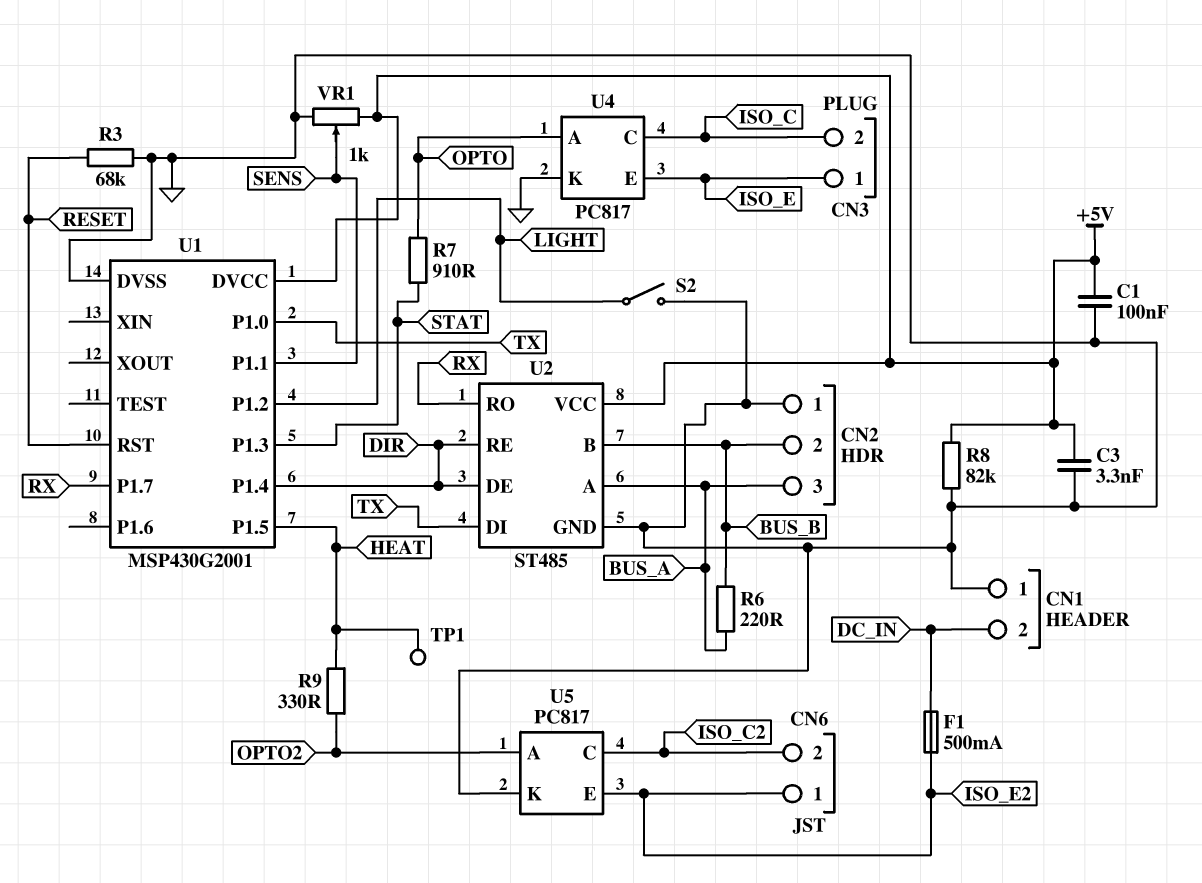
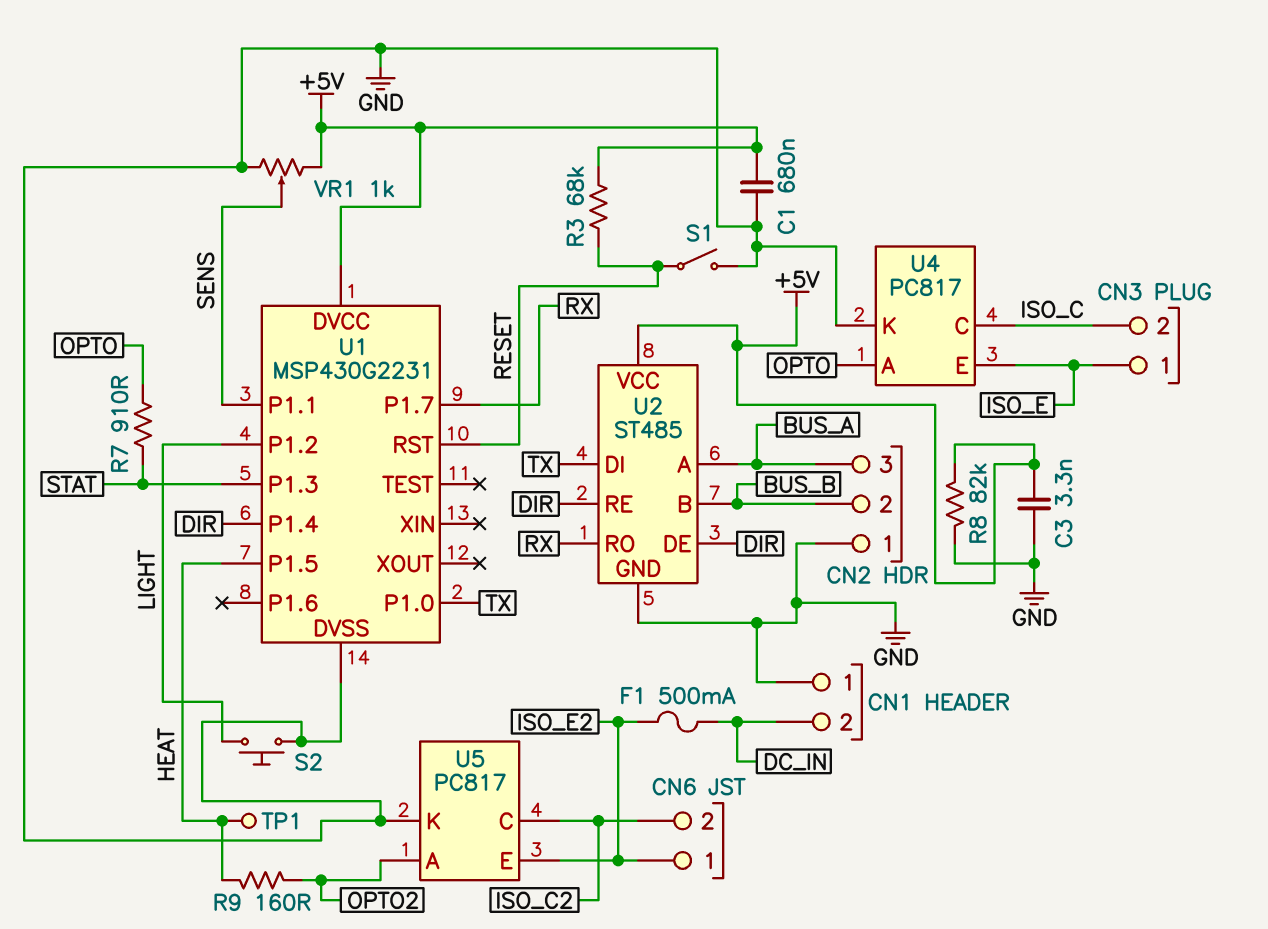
C1: 100nF (+5V, GND) -> 680nF (+5V, GND)
R3: 68k (GND, RESET) -> 68k (+5V, RESET)
R6: 220 (BUS_A, BUS_B) -> none
R9: 330 (HEAT, OPTO2) -> 160 (HEAT, OPTO2)
S1: none -> switch (GND, RESET)
S2: switch (GND, LIGHT) -> button (GND, LIGHT)
U1: MSP430G2001 -> MSP430G2231

